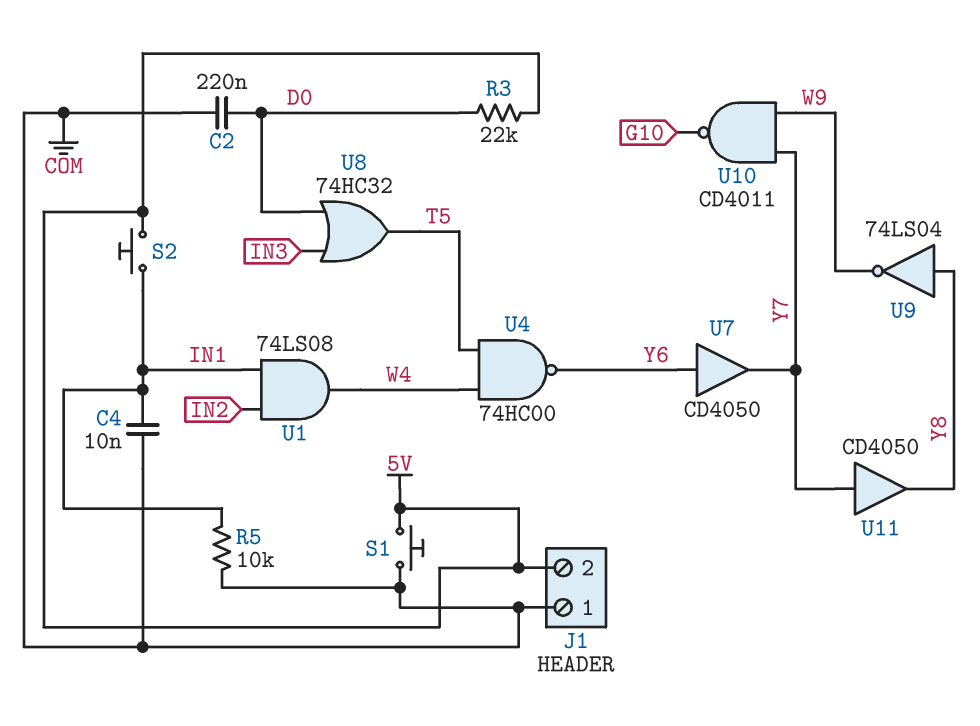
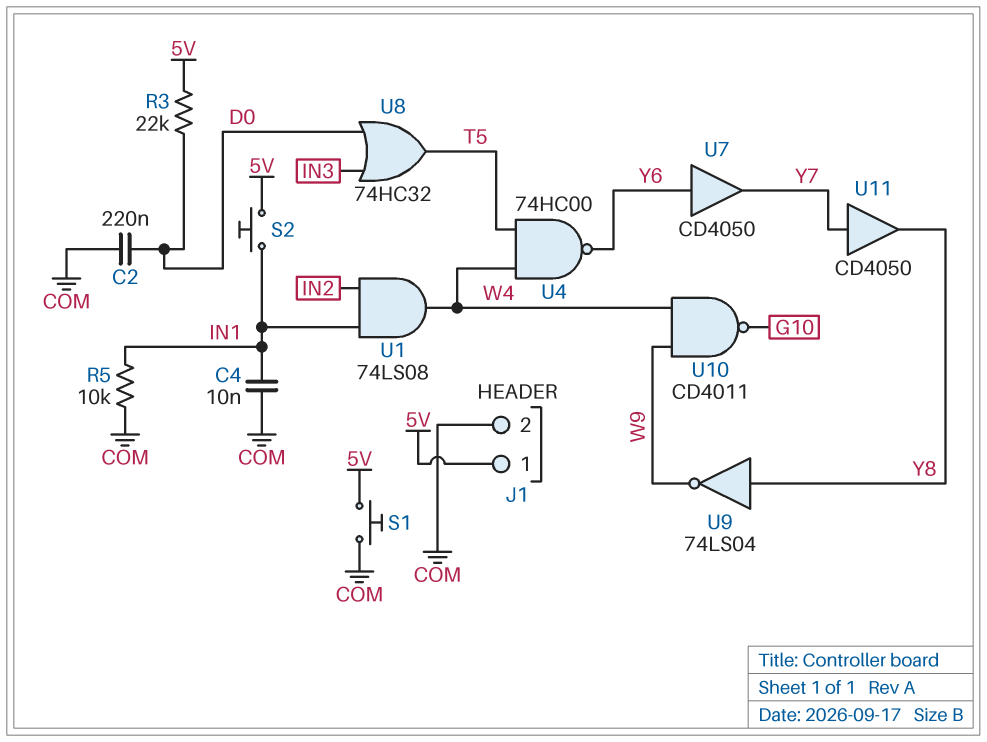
J1 pin 1: COM -> 5V
J1 pin 2: 5V -> COM
U10: NAND CD4011 (in W9, in Y7, out G10) -> NAND CD4011 (in W4, in W9, out G10)

